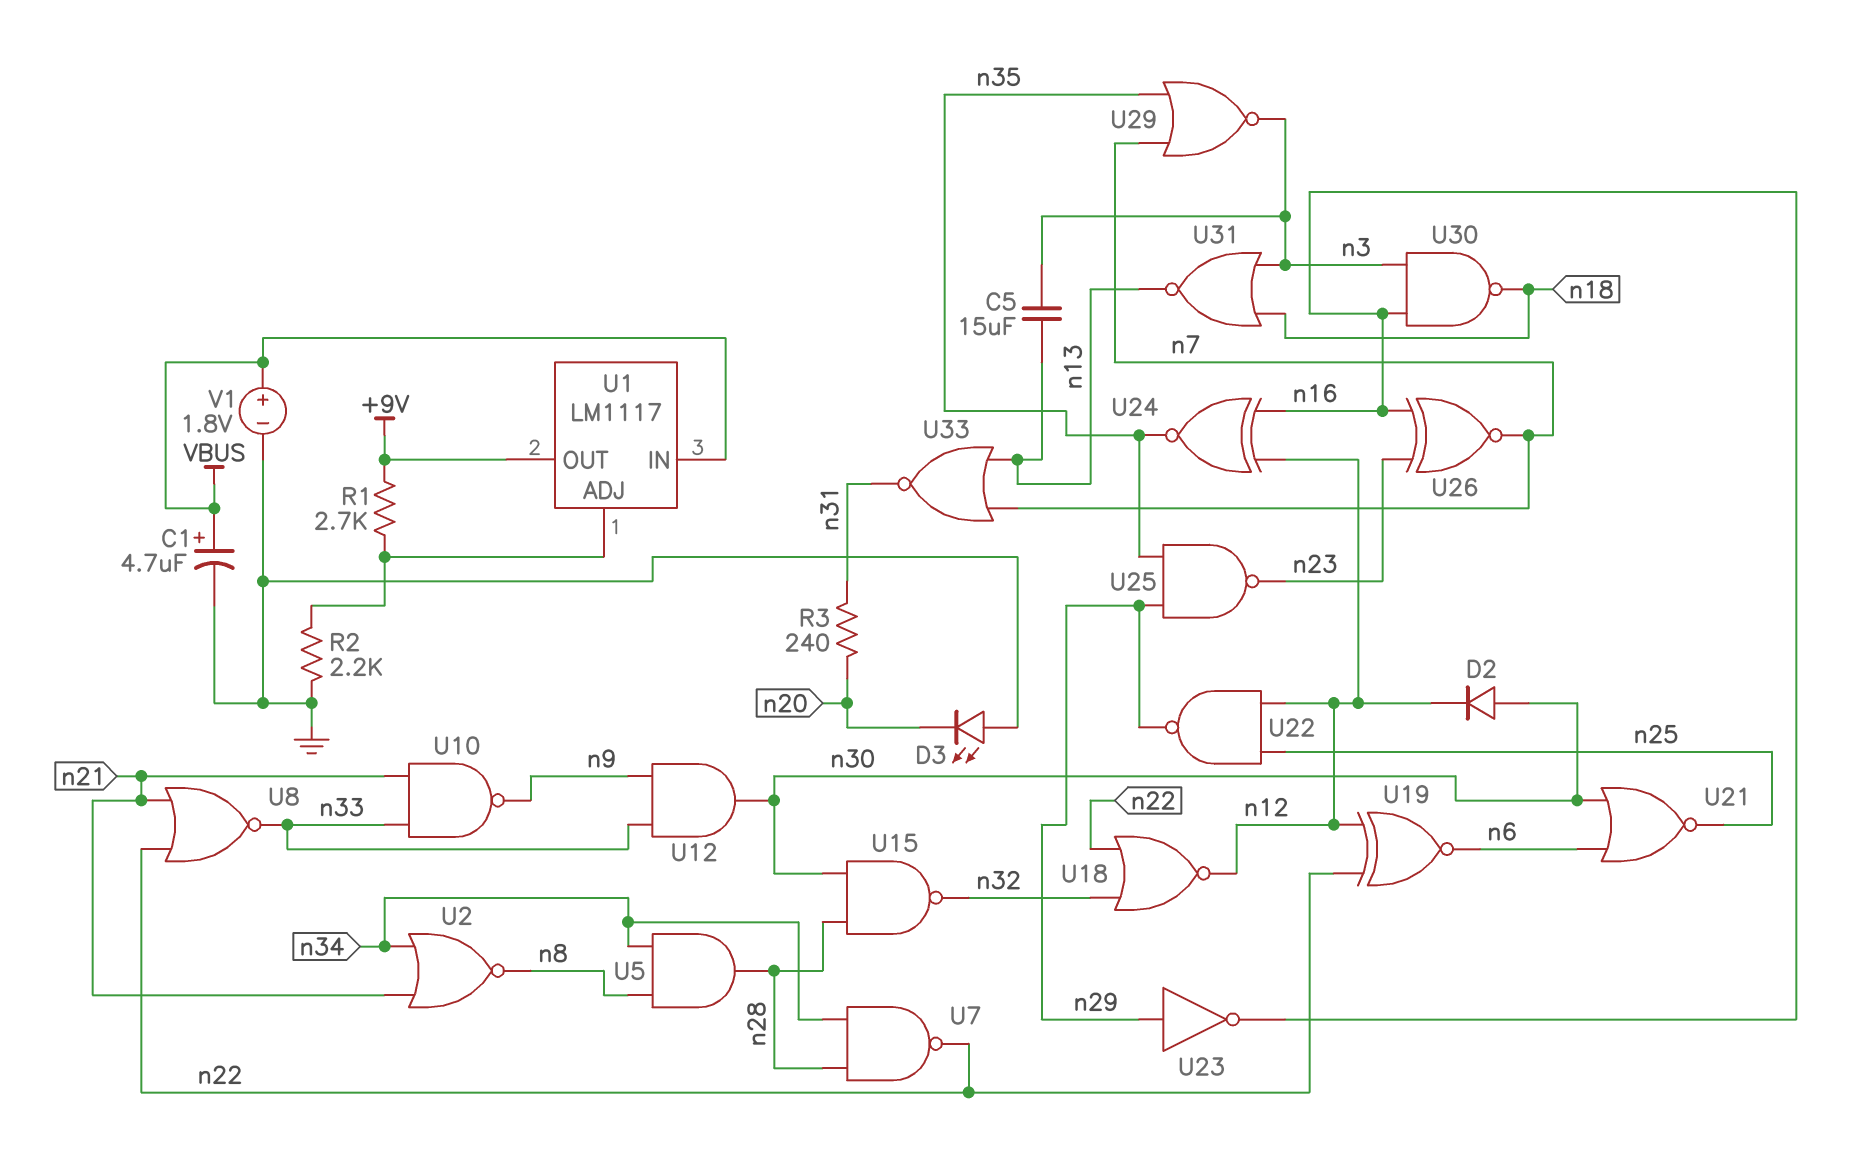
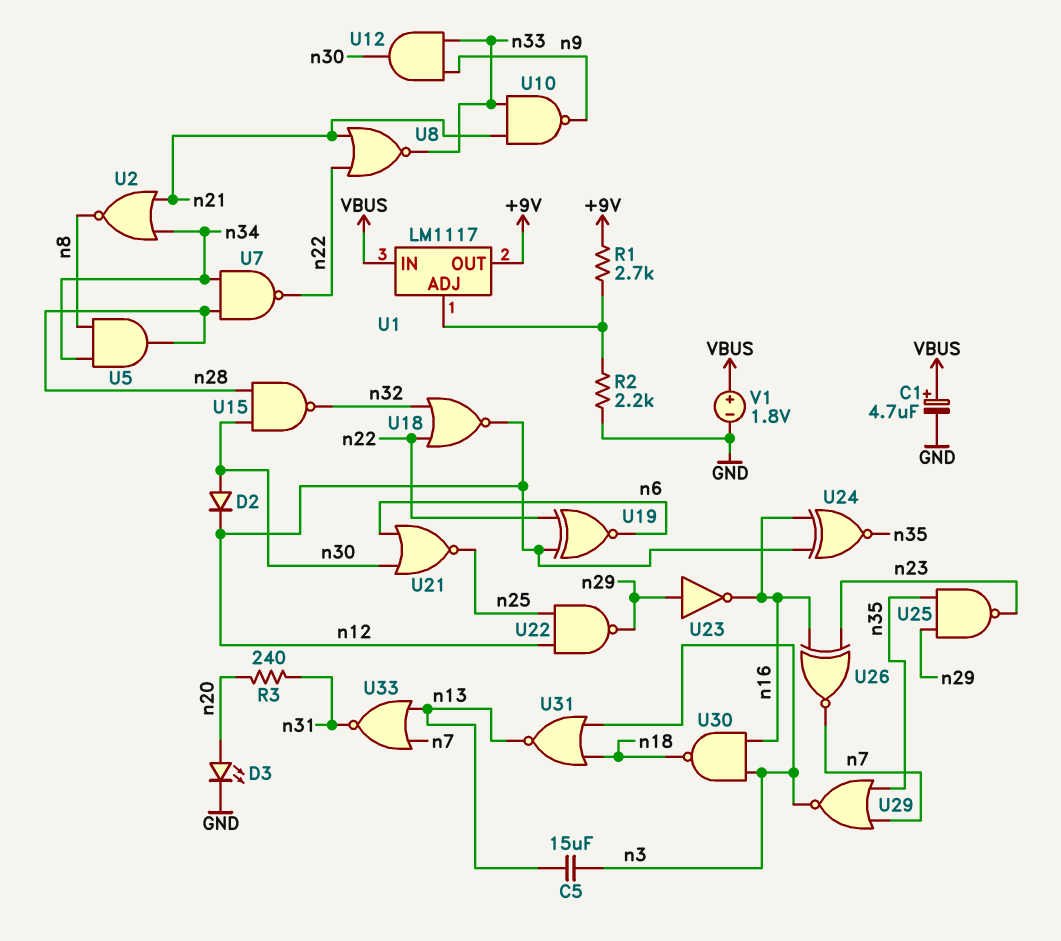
D3: LED (A GND, K n20) -> LED (A n20, K GND)

